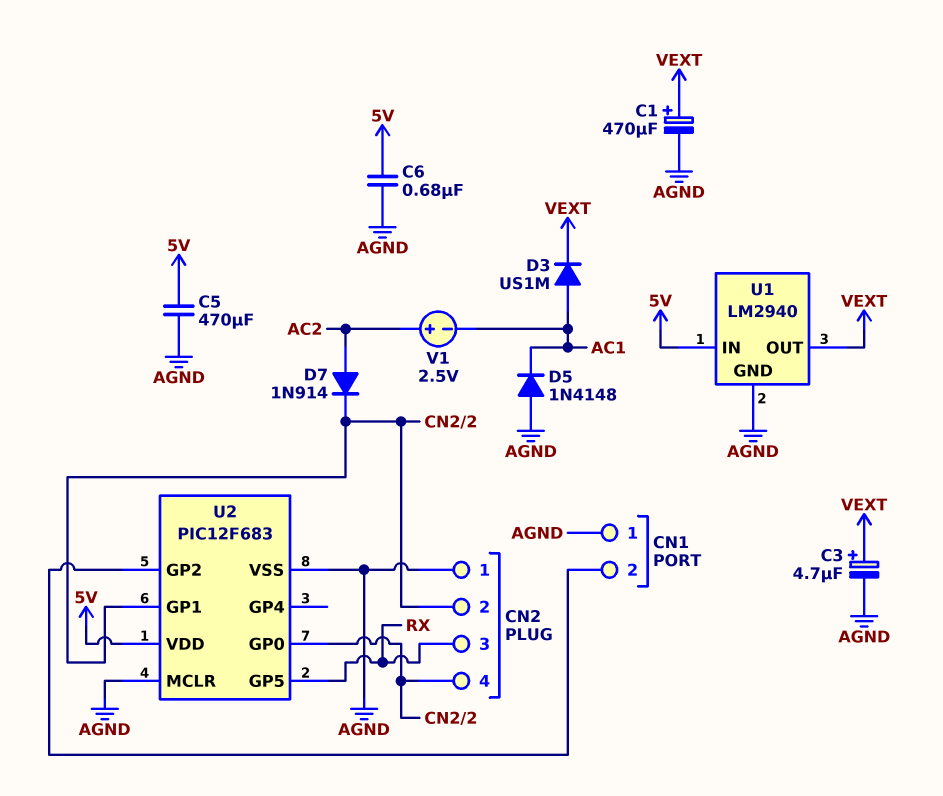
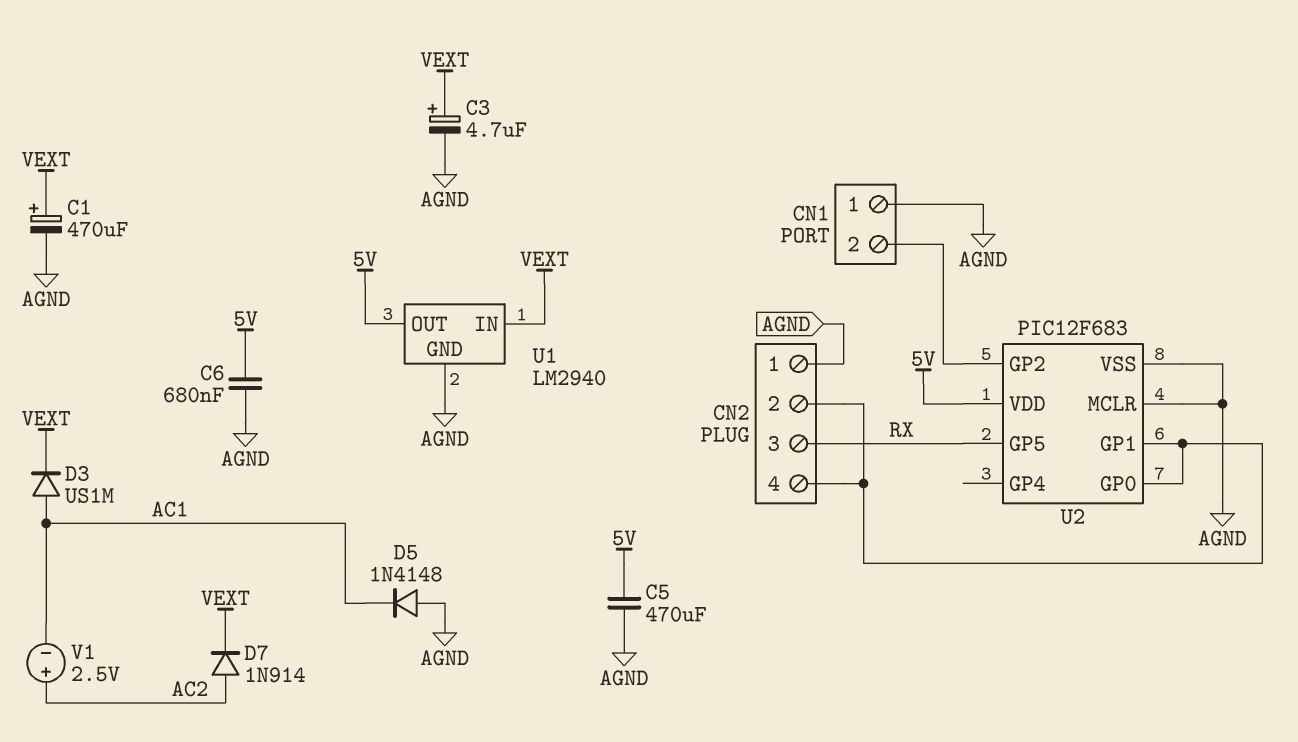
D7: diode 1N914 (A AC2, K CN2/2) -> diode 1N914 (A AC2, K VEXT)
U1 pin IN: 5V -> VEXT
U1 pin OUT: VEXT -> 5V

